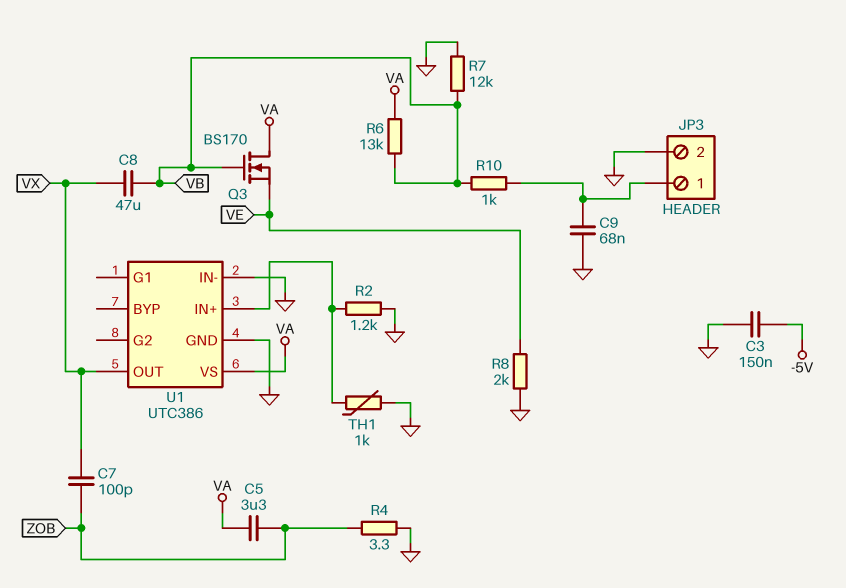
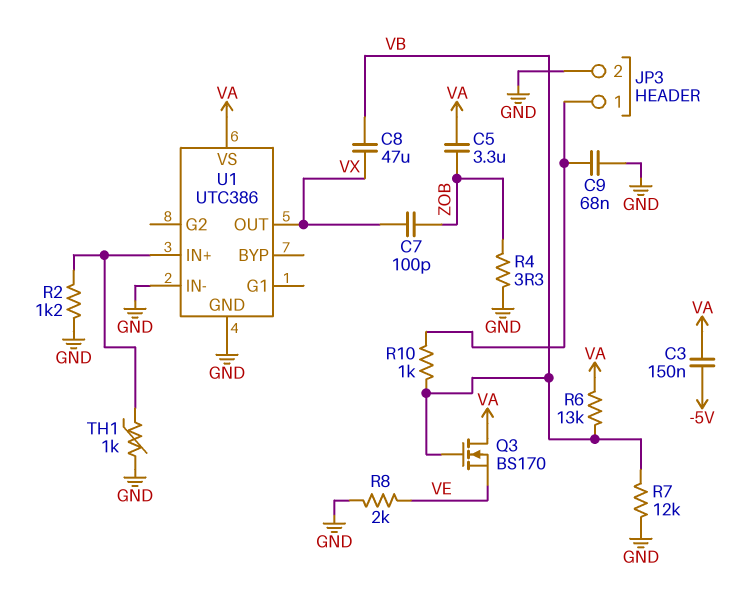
C3: 150nF (-5V, GND) -> 150nF (-5V, VA)

